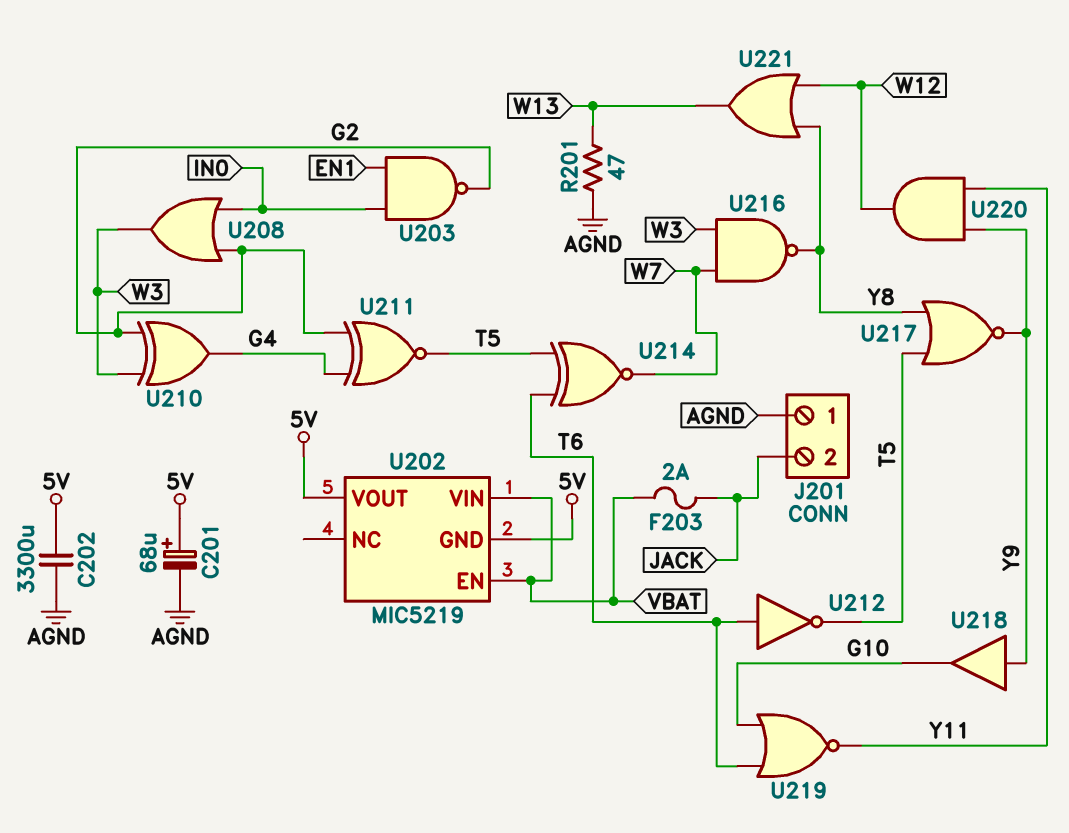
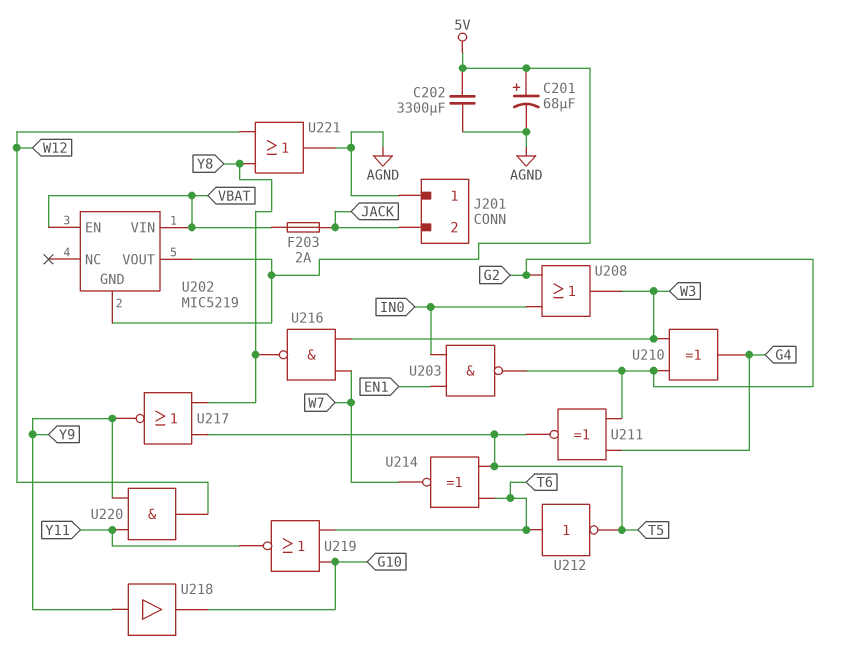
R201: 47 (AGND, W13) -> none
U221: OR (in W12, in Y8, out W13) -> OR (in W12, in Y8, out AGND)

